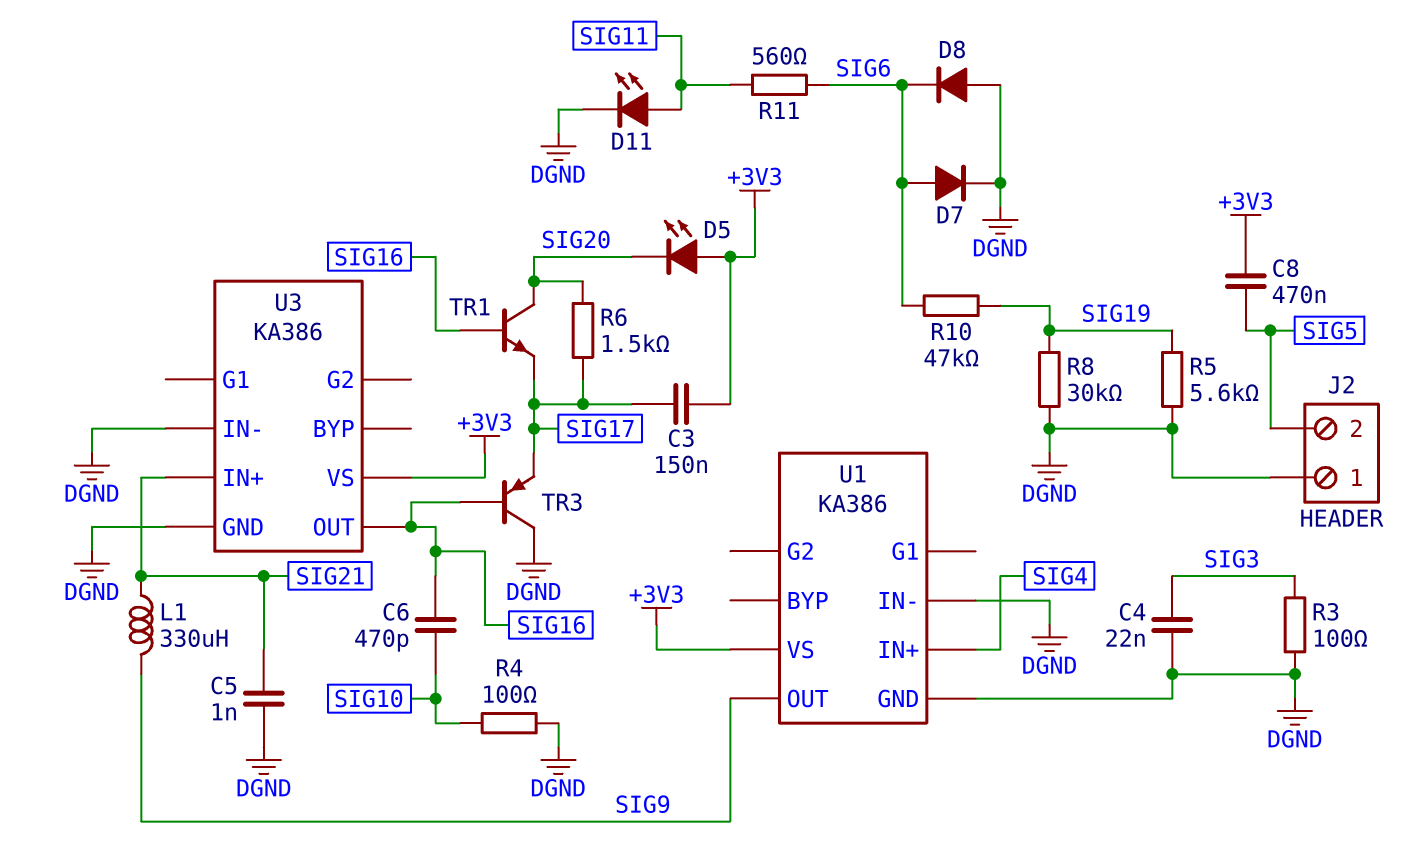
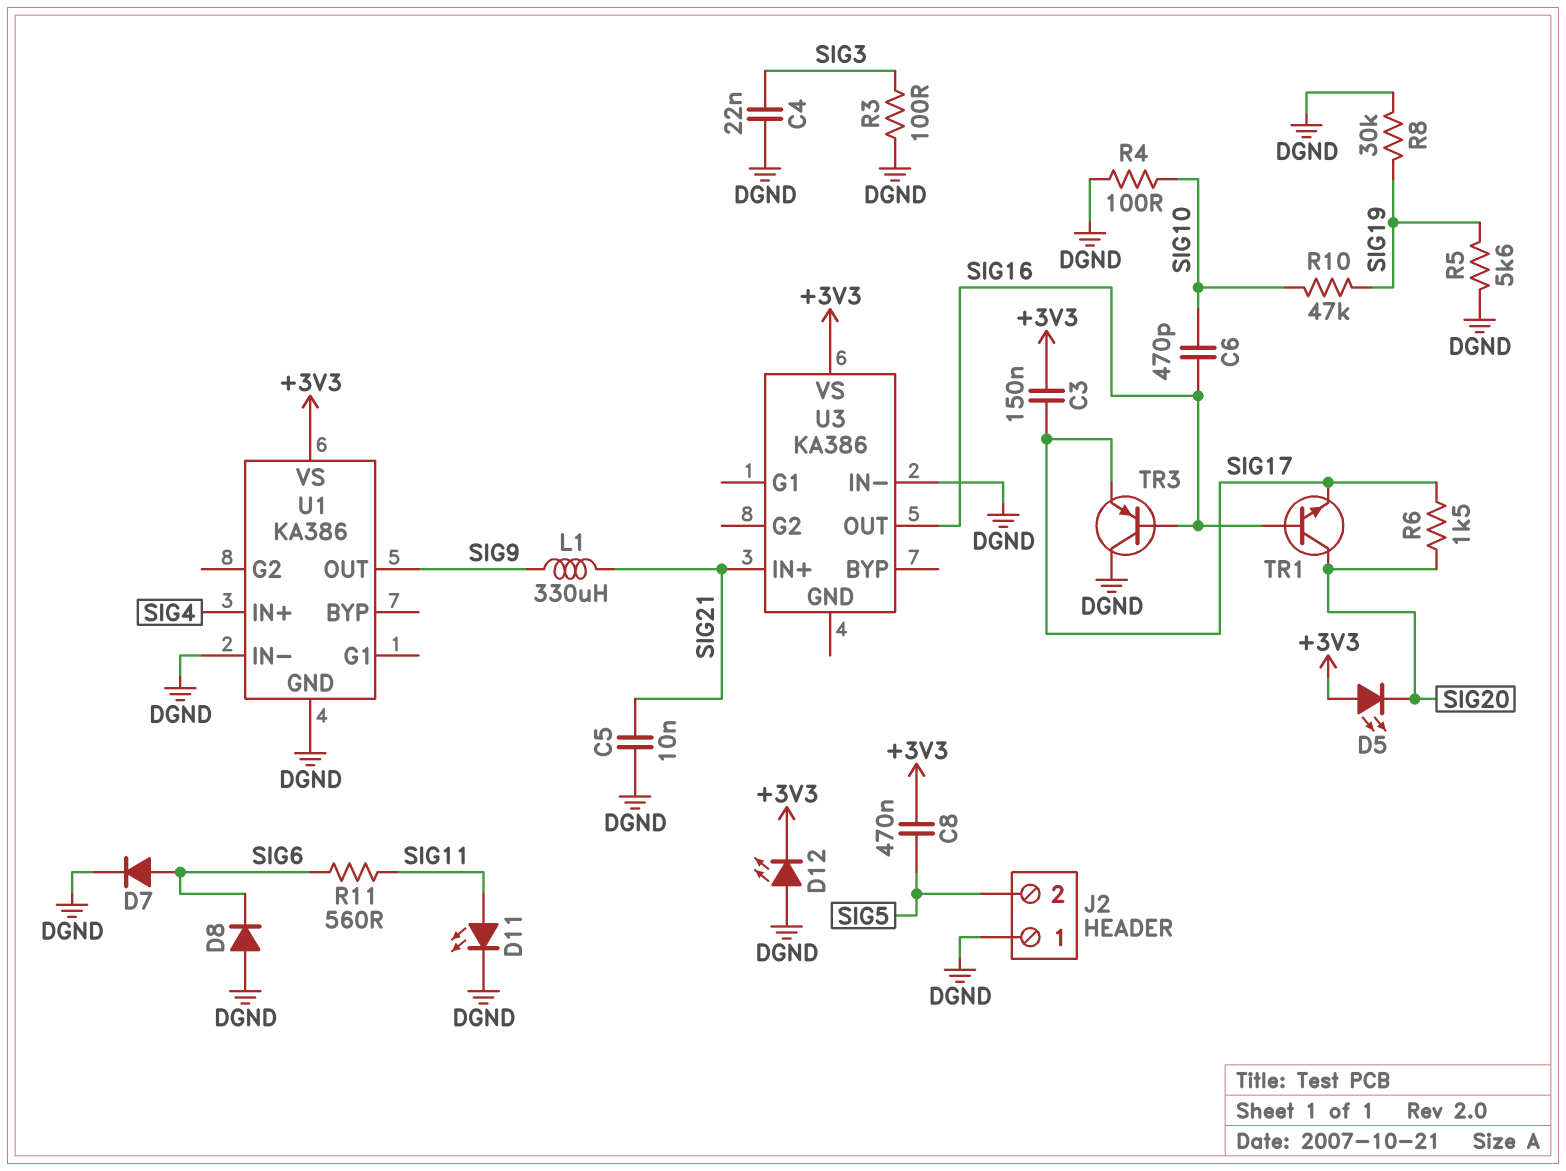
C5: 1nF (DGND, SIG21) -> 10nF (DGND, SIG21)
D12: none -> LED (A DGND, K +3V3)
R10: 47k (SIG6, SIG19) -> 47k (SIG10, SIG19)
U3 pin GND: DGND -> none

